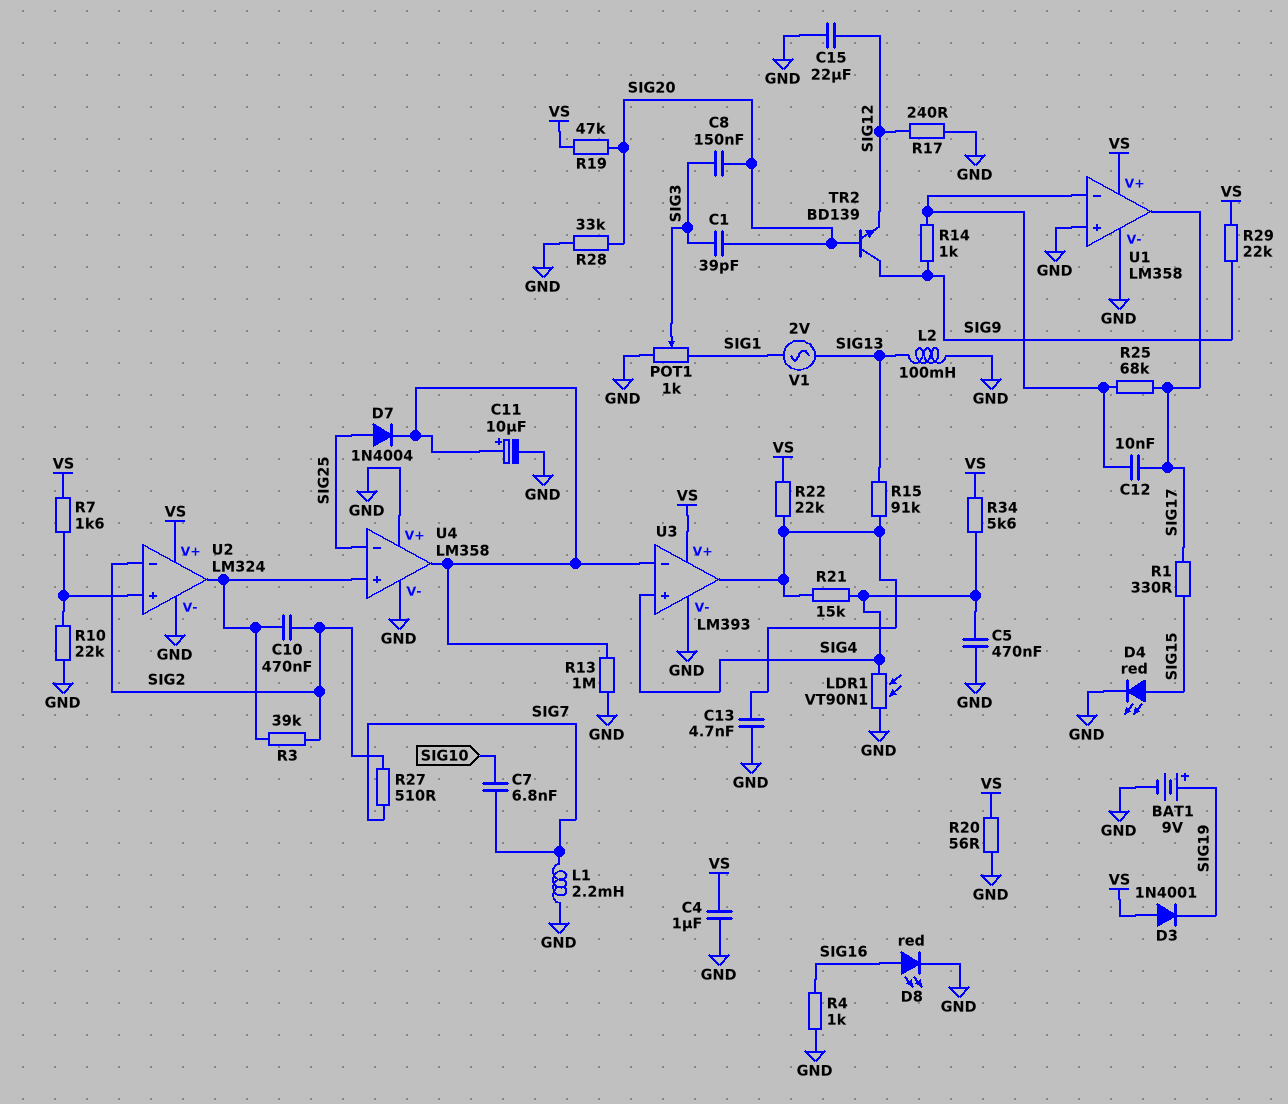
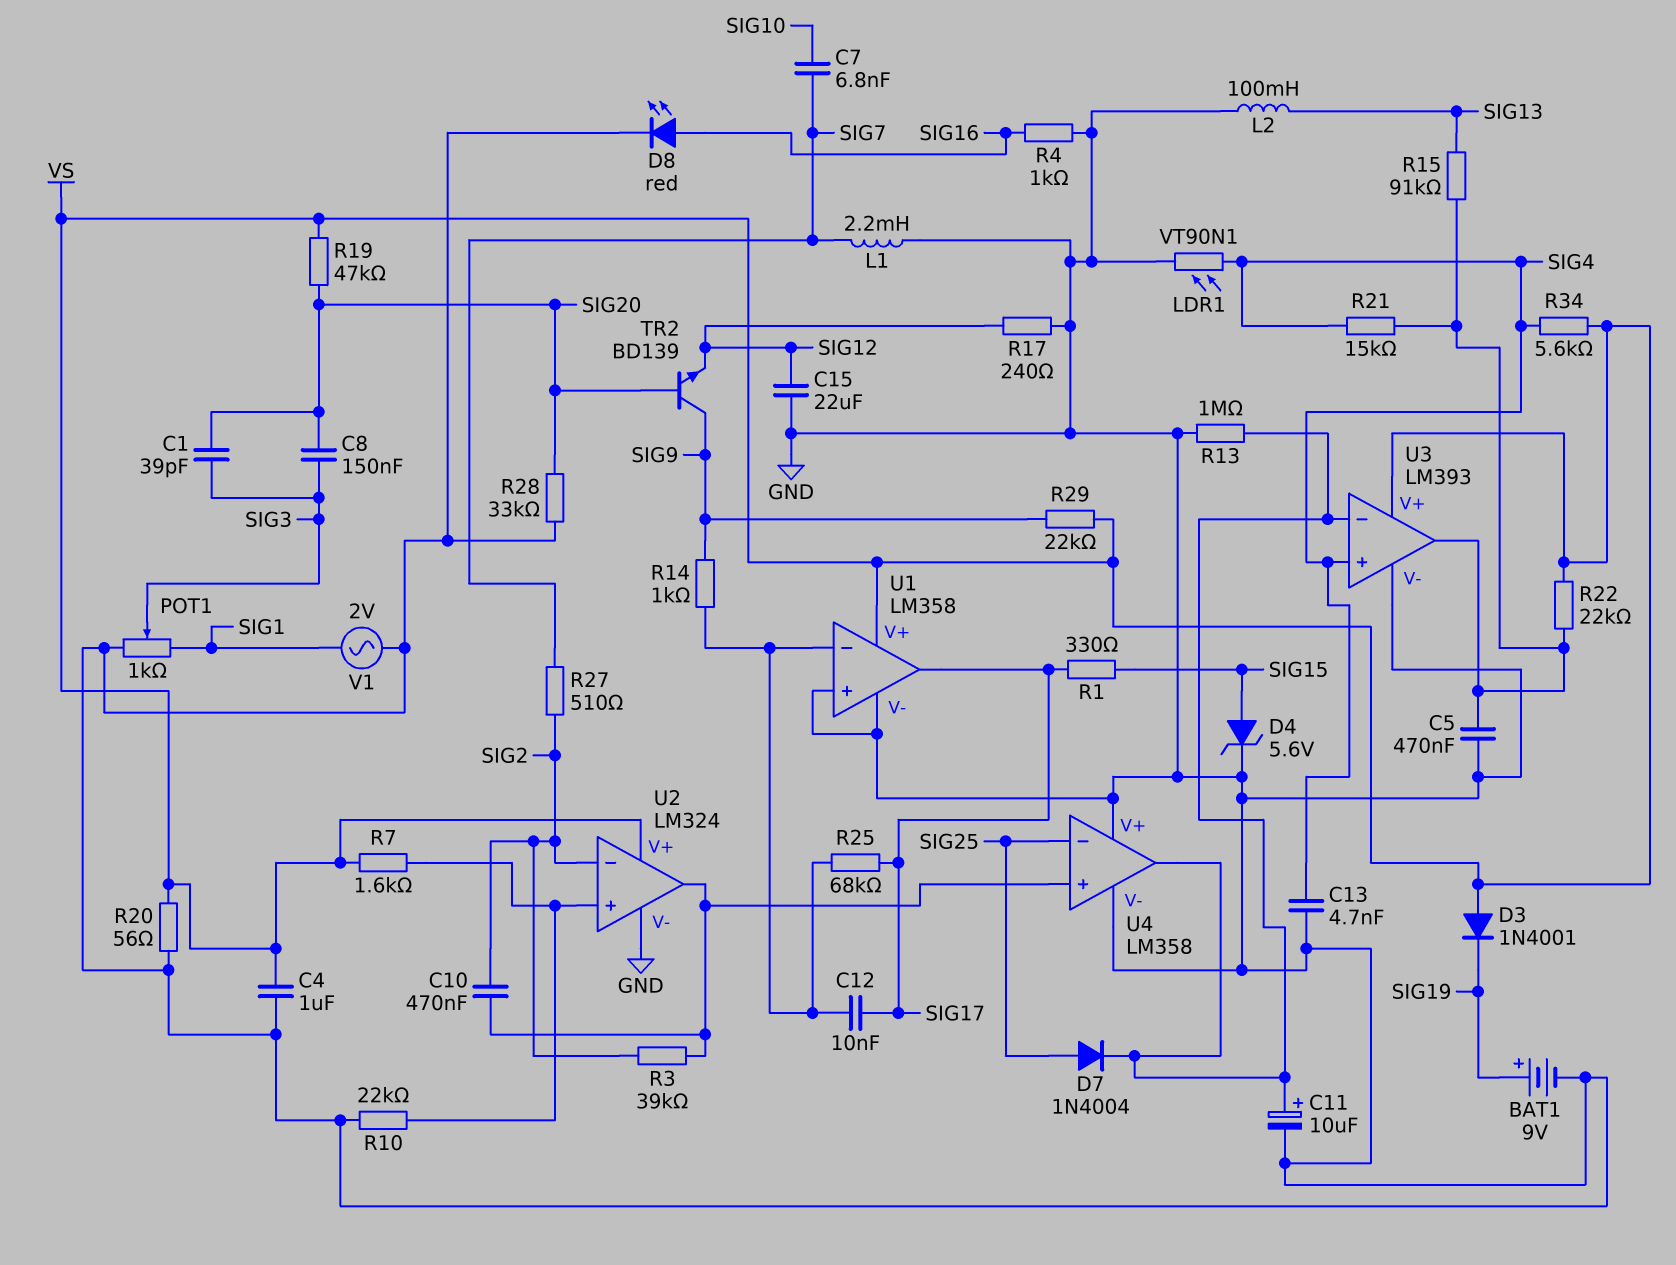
C5: 470nF (GND, SIG4) -> 470nF (GND, U3/out)
C13: 4.7nF (GND, U3/out) -> 4.7nF (GND, SIG4)
D4: LED red (A SIG15, K GND) -> zener 5.6V (A SIG15, K GND)
V1: AC 2V (SIG1, SIG13) -> AC 2V (GND, SIG1)

